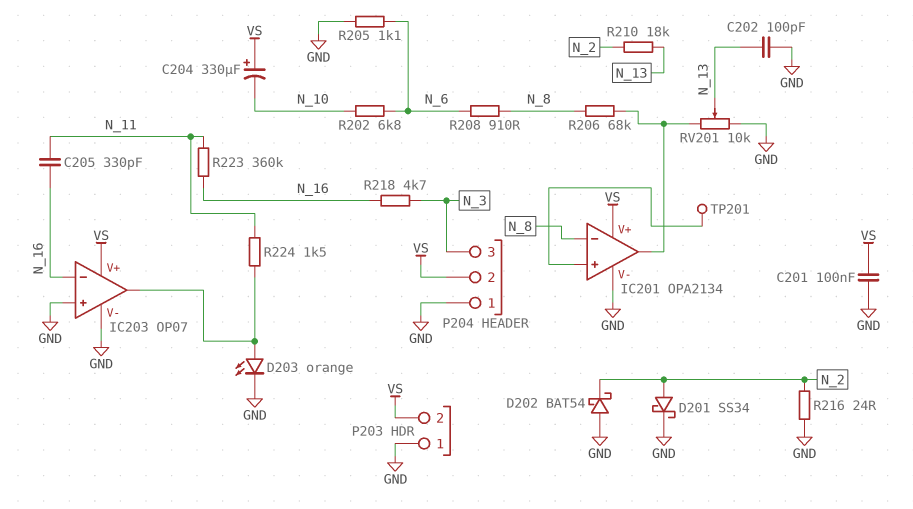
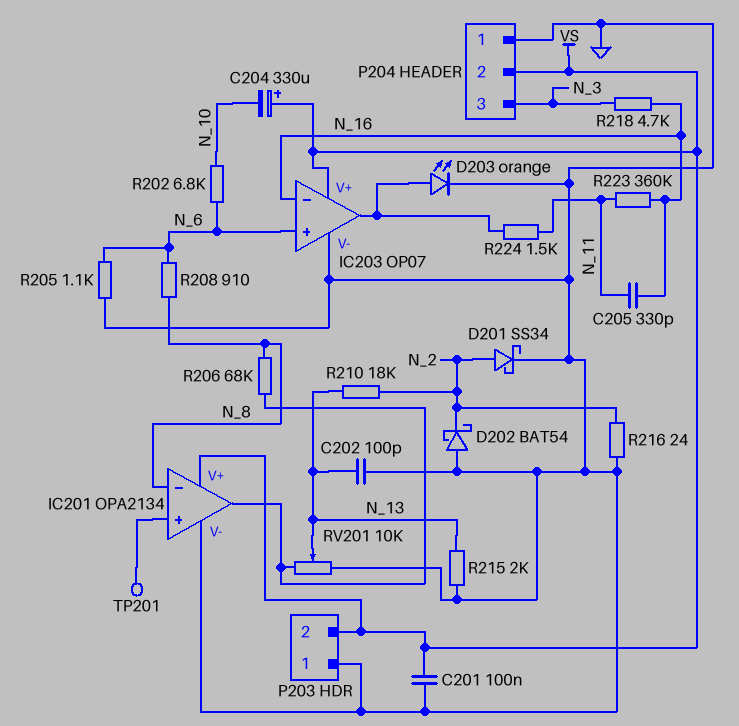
IC203 pin in+: GND -> N_6
R215: none -> 2k (GND, N_13)

